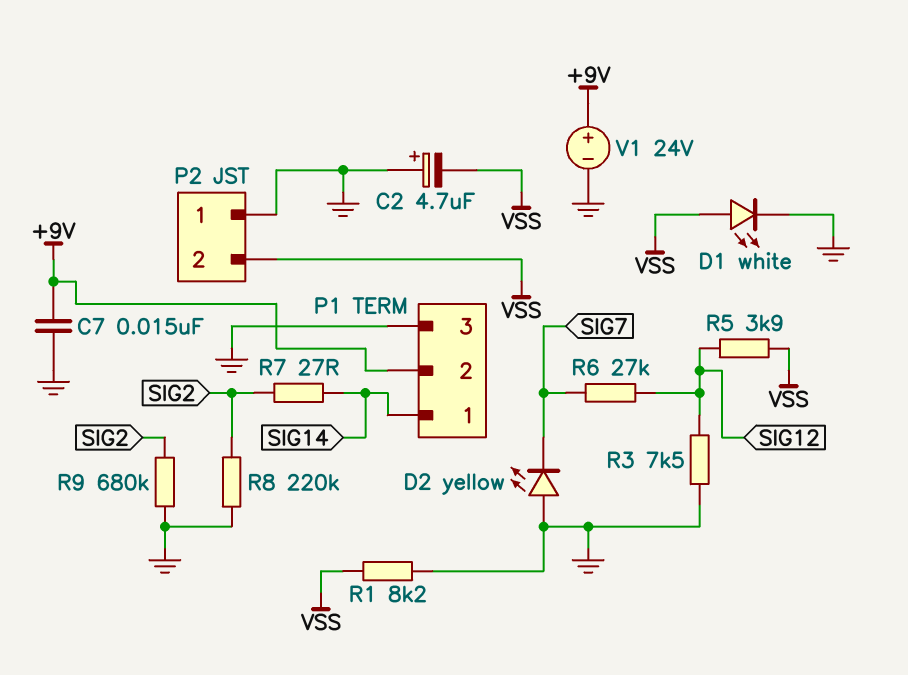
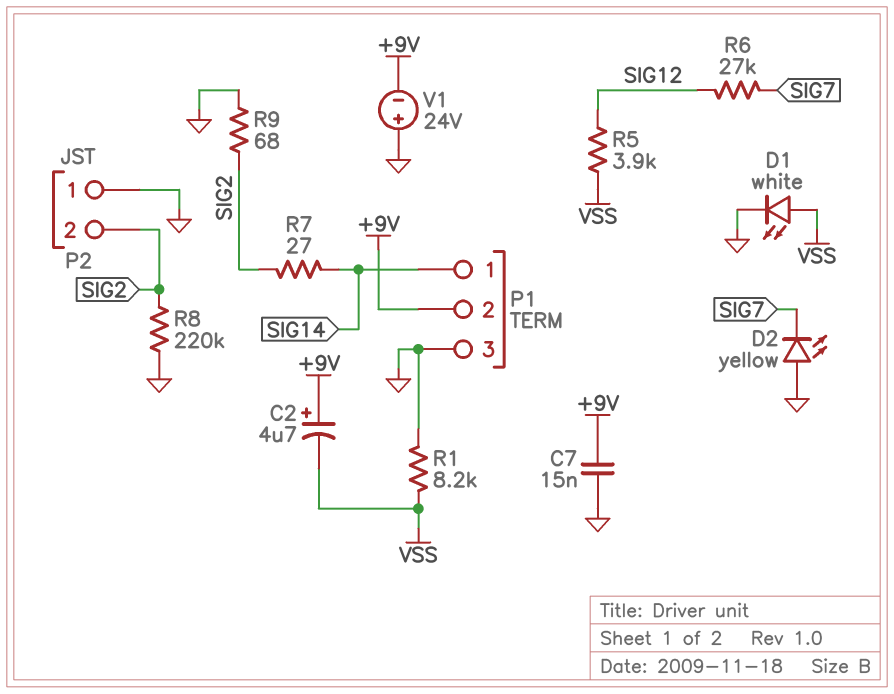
C2: 4.7uF (plus GND, minus VSS) -> 4.7uF (plus +9V, minus VSS)
P2 pin 2: VSS -> SIG2
R3: 7.5k (GND, SIG12) -> none
R9: 680k (GND, SIG2) -> 68 (GND, SIG2)
V1: 24V (plus +9V, minus GND) -> 24V (plus GND, minus +9V)

